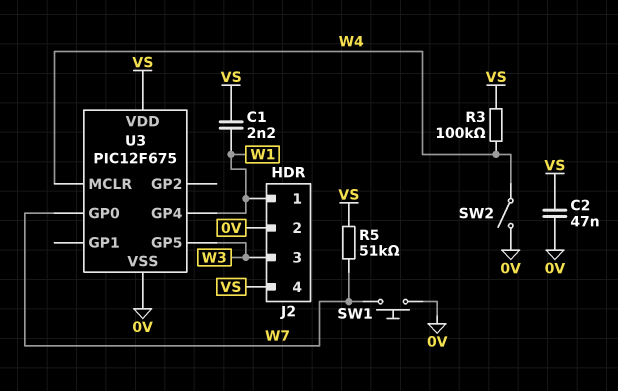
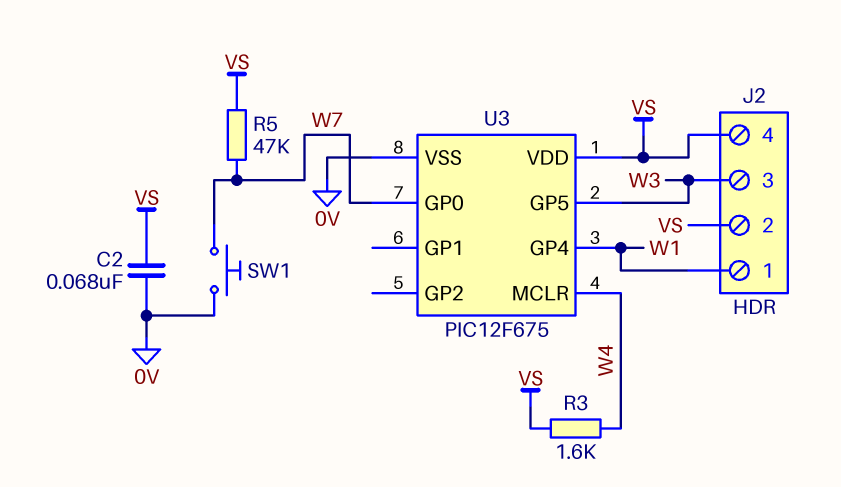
C1: 2.2nF (VS, W1) -> none
C2: 47nF (0V, VS) -> 68nF (0V, VS)
J2 pin 2: 0V -> VS
R3: 100k (VS, W4) -> 1.6k (VS, W4)
R5: 51k (VS, W7) -> 47k (VS, W7)
SW2: switch (0V, W4) -> none

